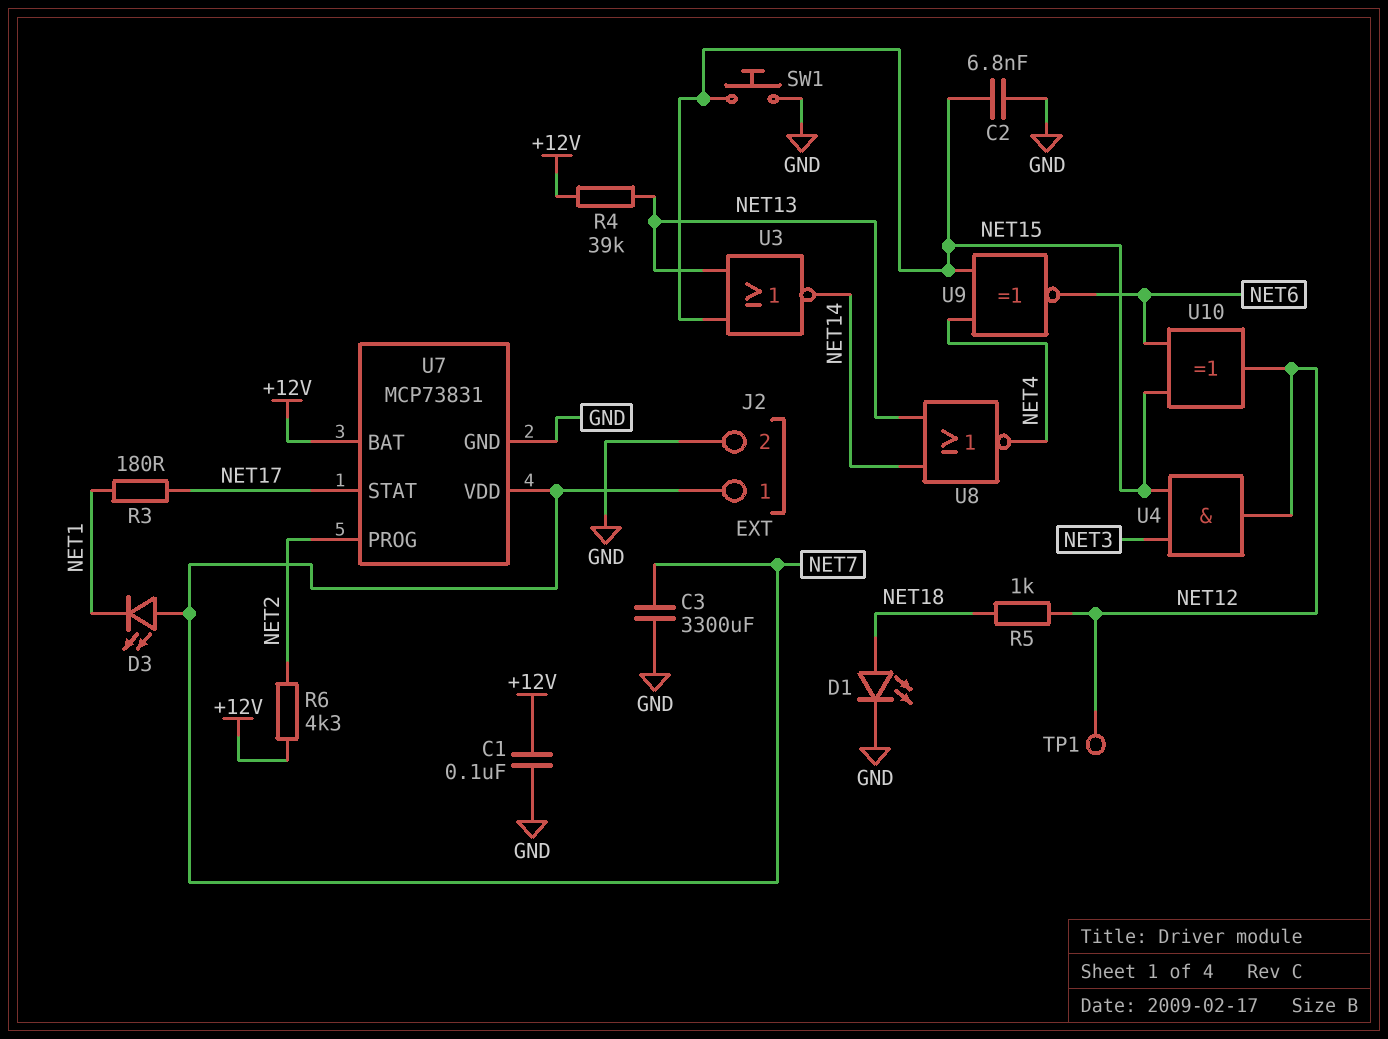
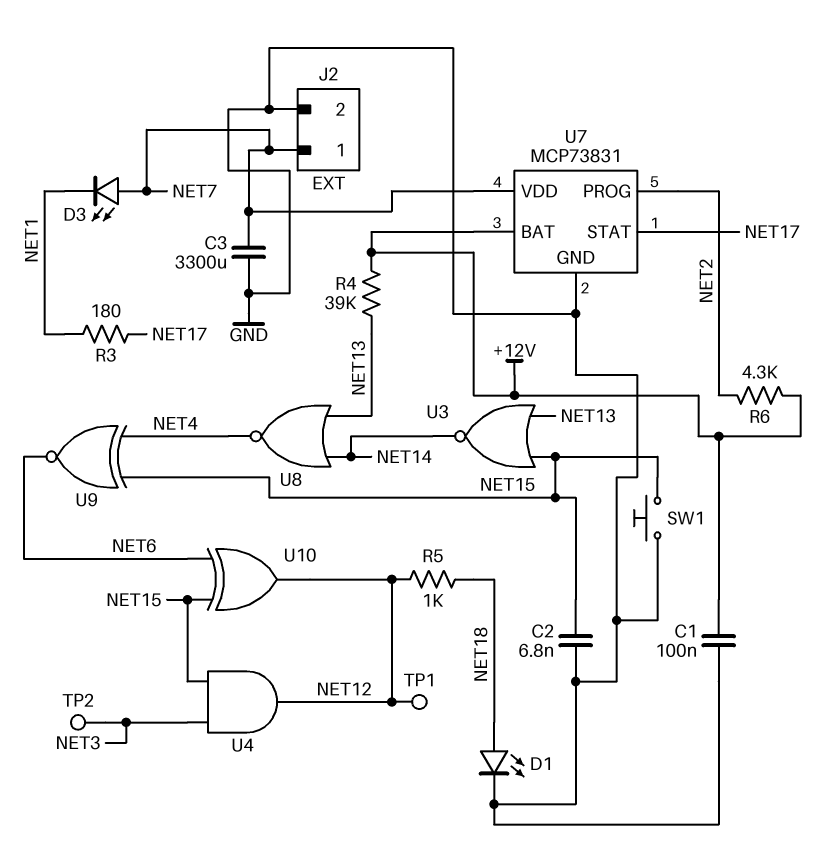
TP2: none -> test point (NET3)

